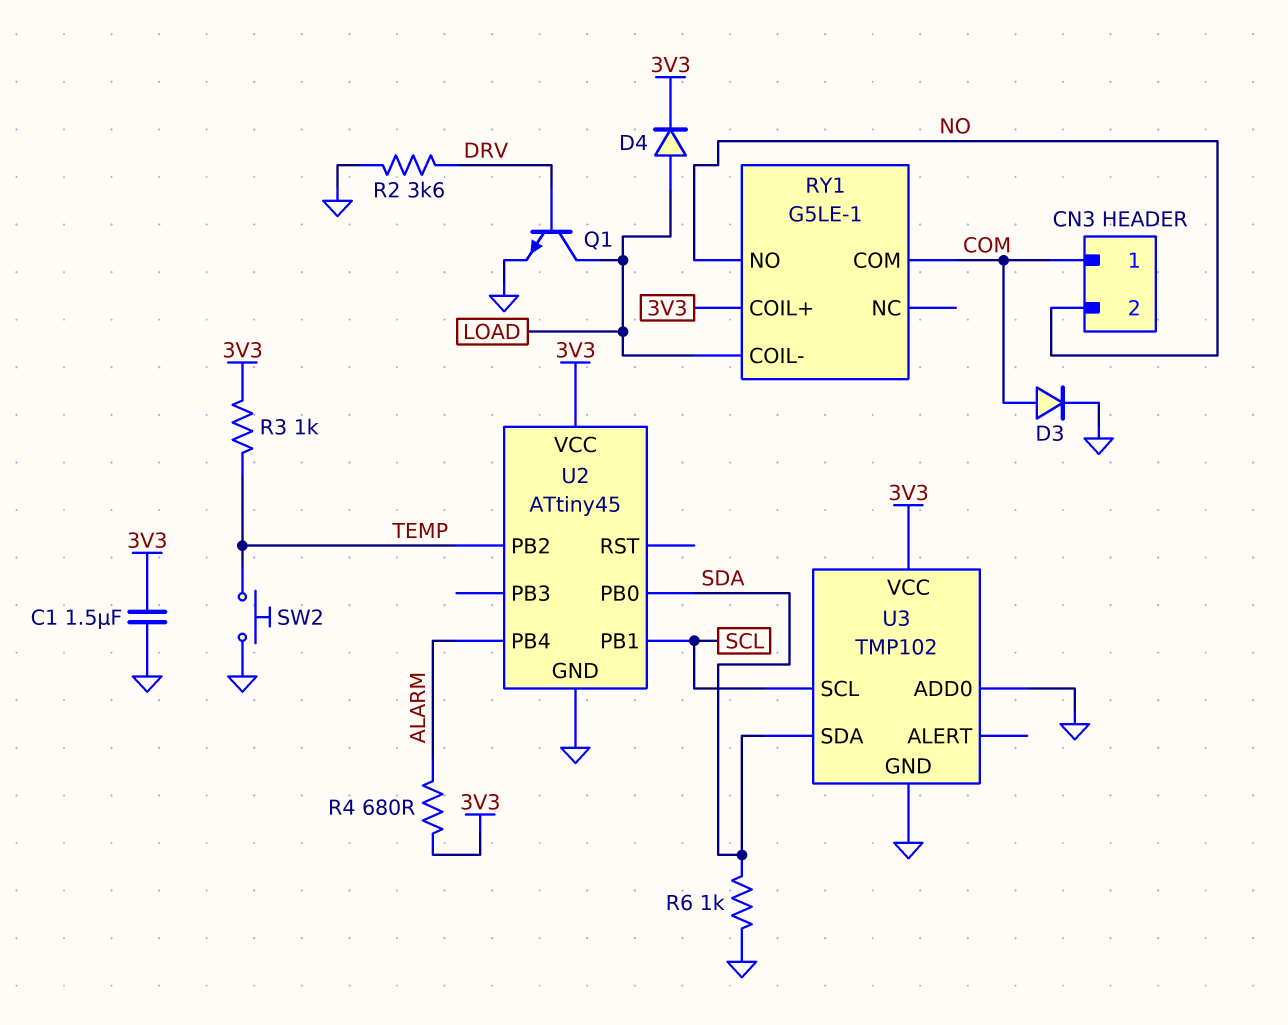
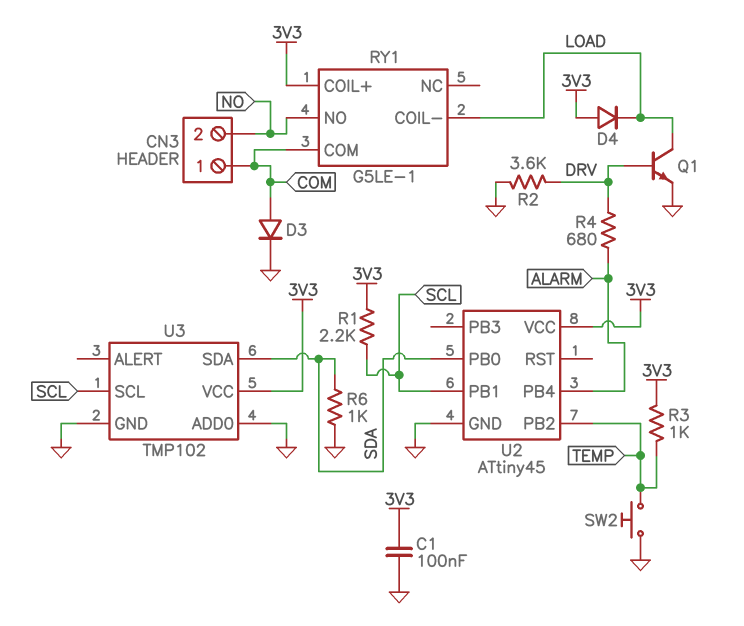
C1: 1.5uF (3V3, GND) -> 100nF (3V3, GND)
D4: diode (A LOAD, K 3V3) -> diode (A 3V3, K LOAD)
R1: none -> 2.2k (3V3, SCL)
R4: 680 (3V3, ALARM) -> 680 (ALARM, DRV)

